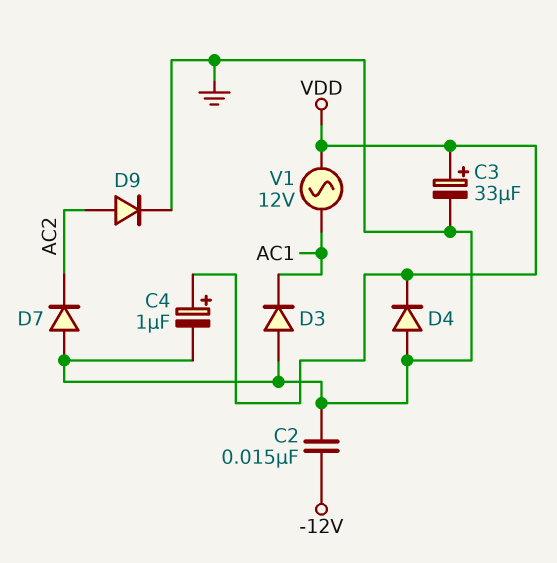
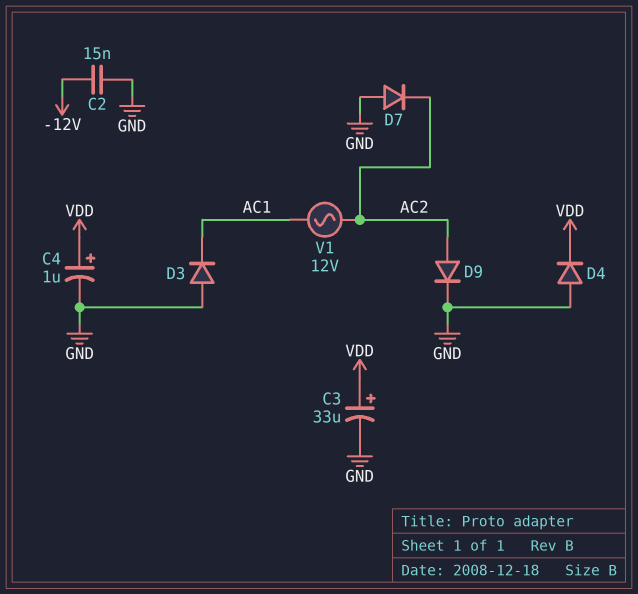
V1: AC 12V (AC1, VDD) -> AC 12V (AC1, AC2)

